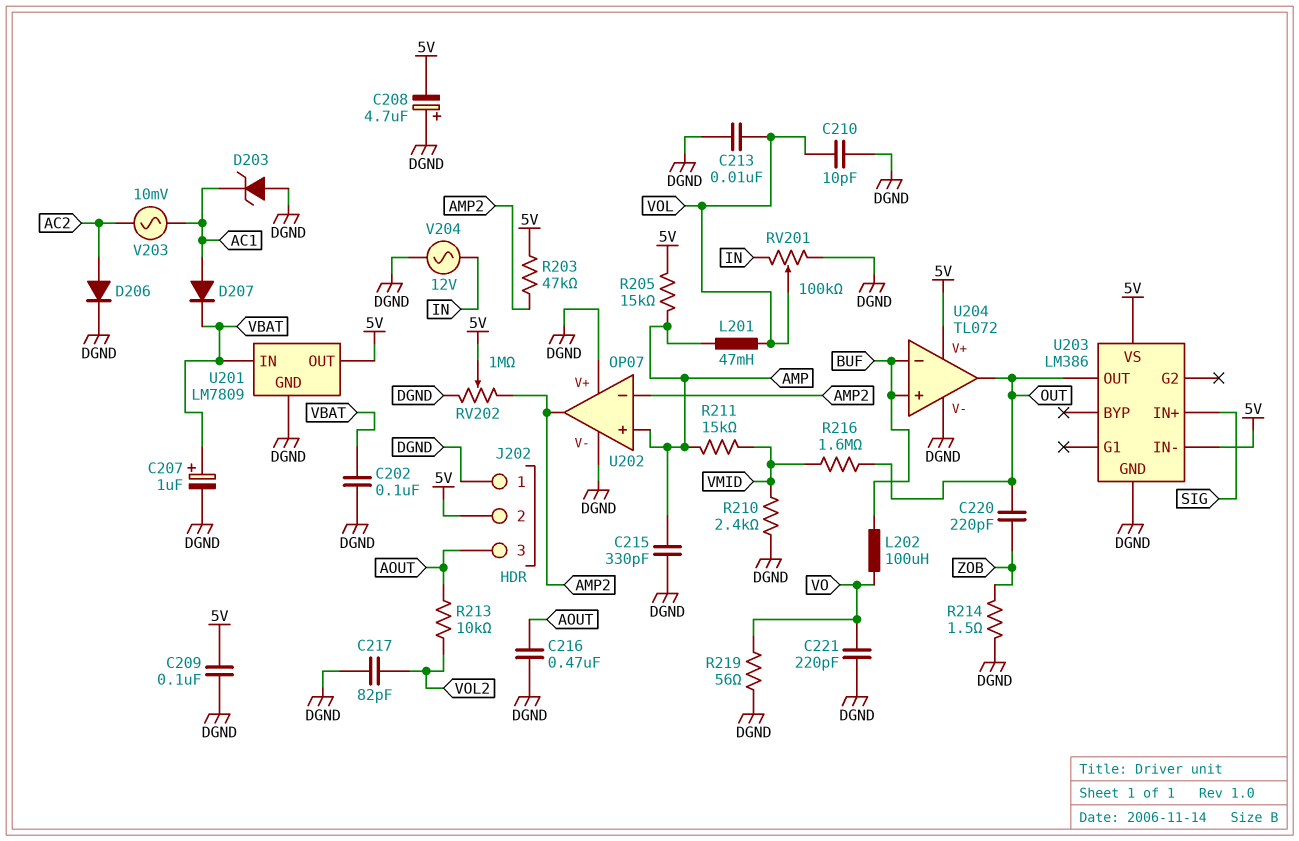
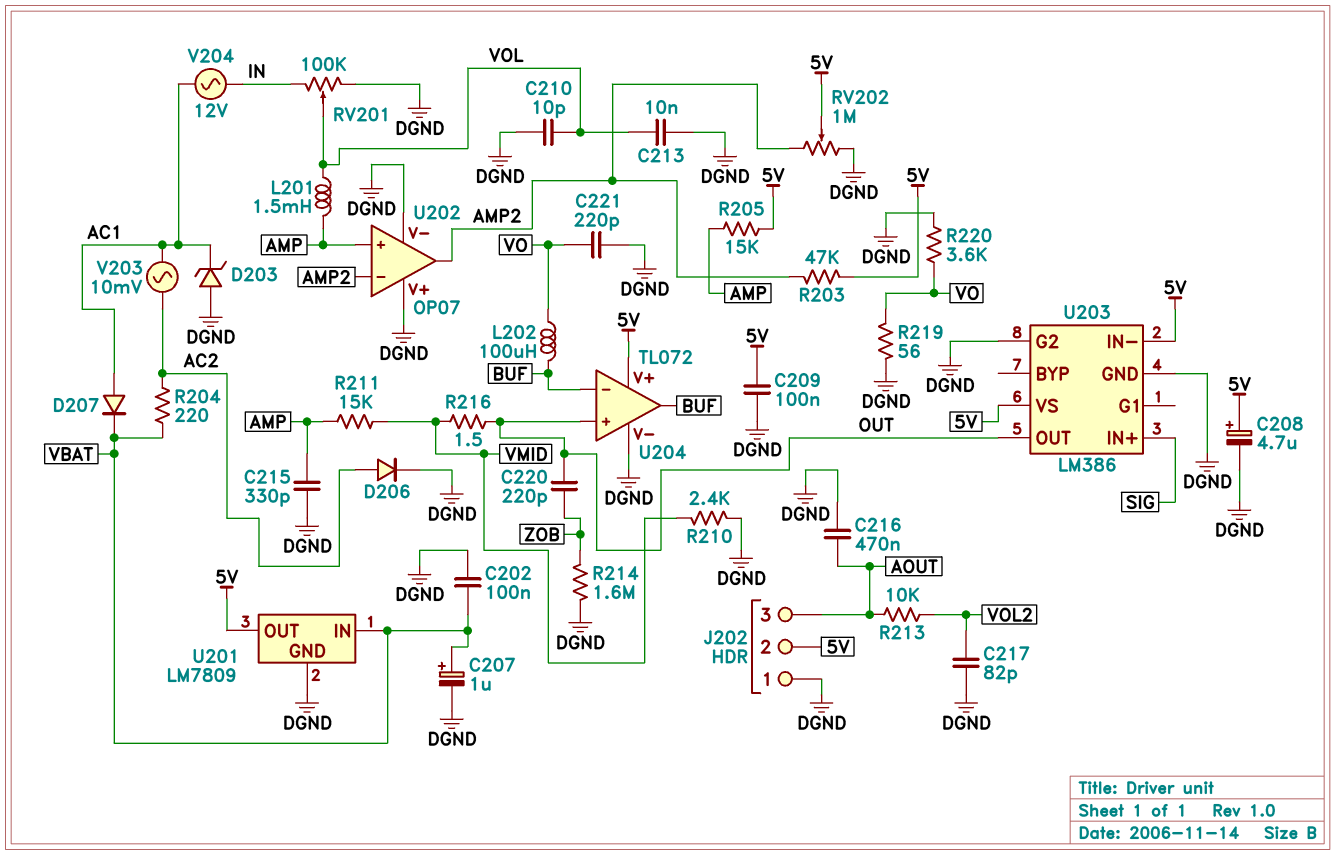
C208: 4.7uF (plus DGND, minus 5V) -> 4.7uF (plus 5V, minus DGND)
L201: 47mH (AMP, VOL) -> 1.5mH (AMP, VOL)
R204: none -> 220 (AC2, VBAT)
R214: 1.5 (DGND, ZOB) -> 1.6M (DGND, ZOB)
R216: 1.6M (OUT, VMID) -> 1.5 (OUT, VMID)
R220: none -> 3.6k (DGND, VO)
U203 pin G2: none -> DGND
U204 pin in+: BUF -> OUT
U204 pin out: OUT -> BUF
V204: AC 12V (DGND, IN) -> AC 12V (AC1, IN)

